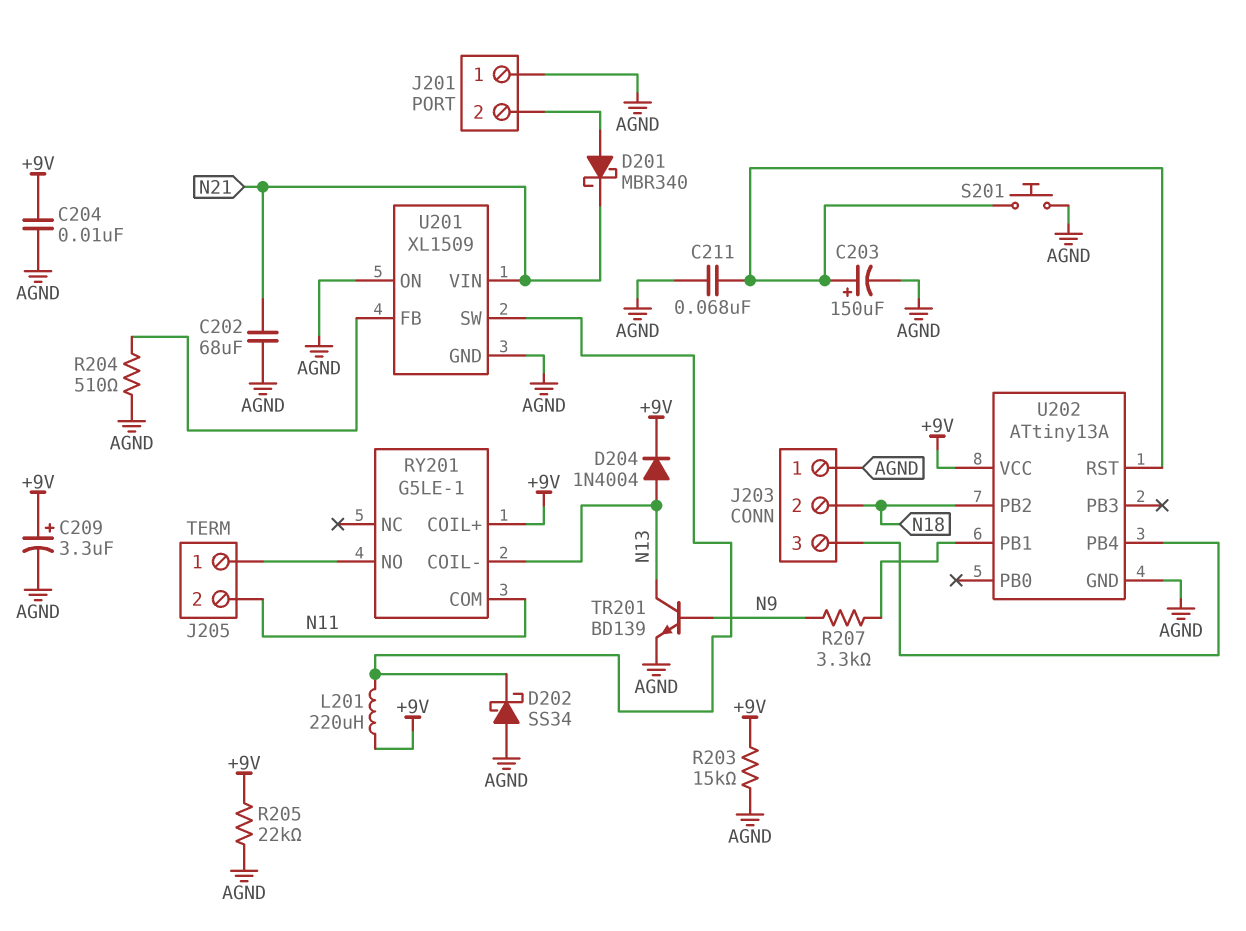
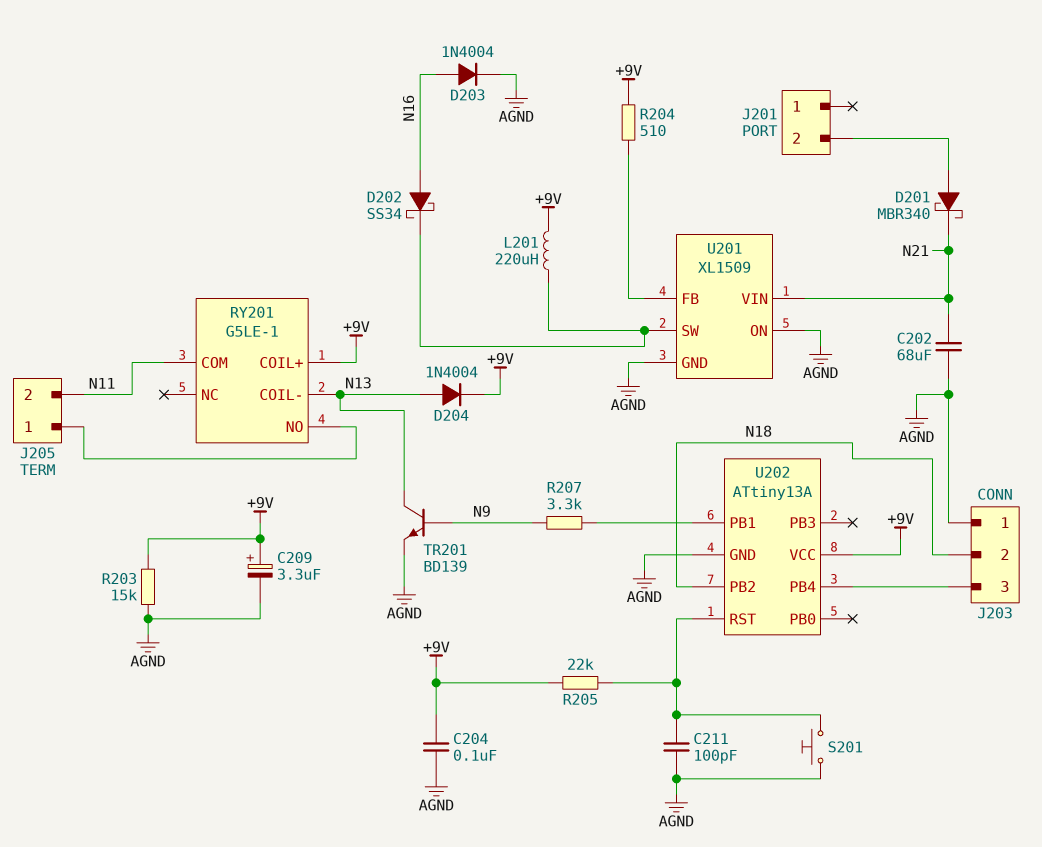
C203: 150uF (plus U202/RST, minus AGND) -> none
C204: 10nF (+9V, AGND) -> 100nF (+9V, AGND)
C211: 68nF (AGND, U202/RST) -> 100pF (AGND, U202/RST)
D202: schottky SS34 (A AGND, K U201/SW) -> schottky SS34 (A N16, K U201/SW)
D203: none -> diode 1N4004 (A N16, K AGND)
J201 pin 1: AGND -> none
R204: 510 (AGND, U201/FB) -> 510 (+9V, U201/FB)
R205: 22k (+9V, AGND) -> 22k (+9V, U202/RST)

